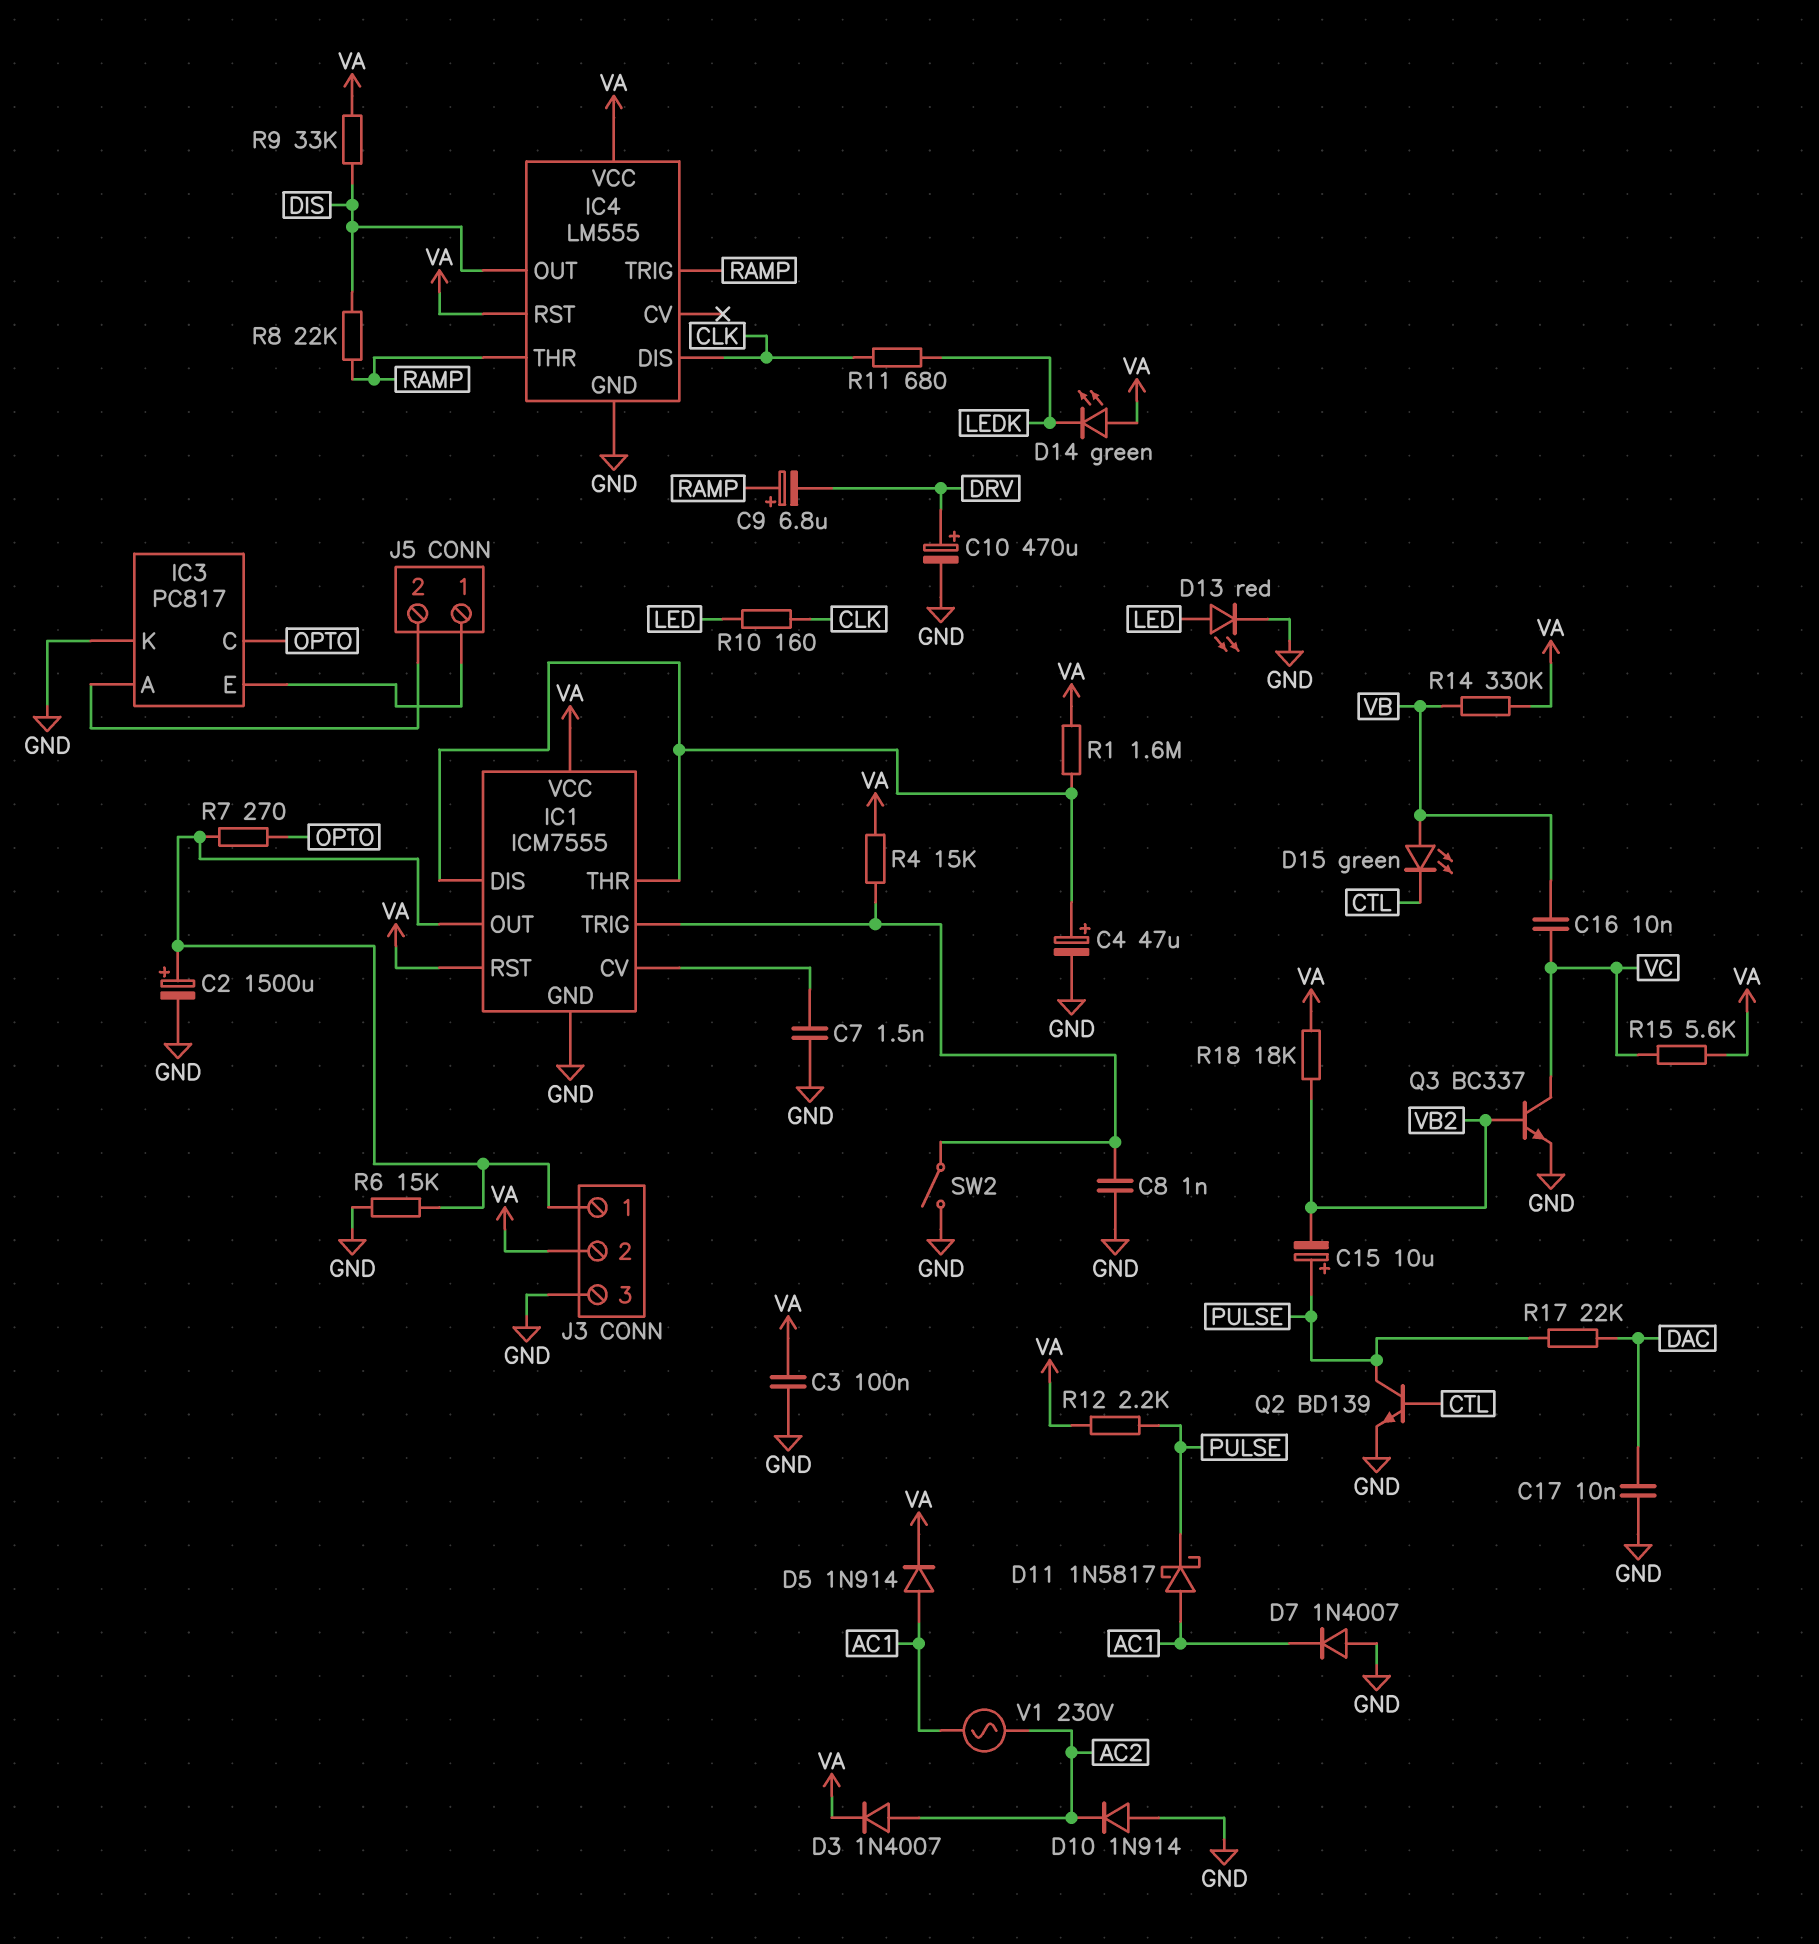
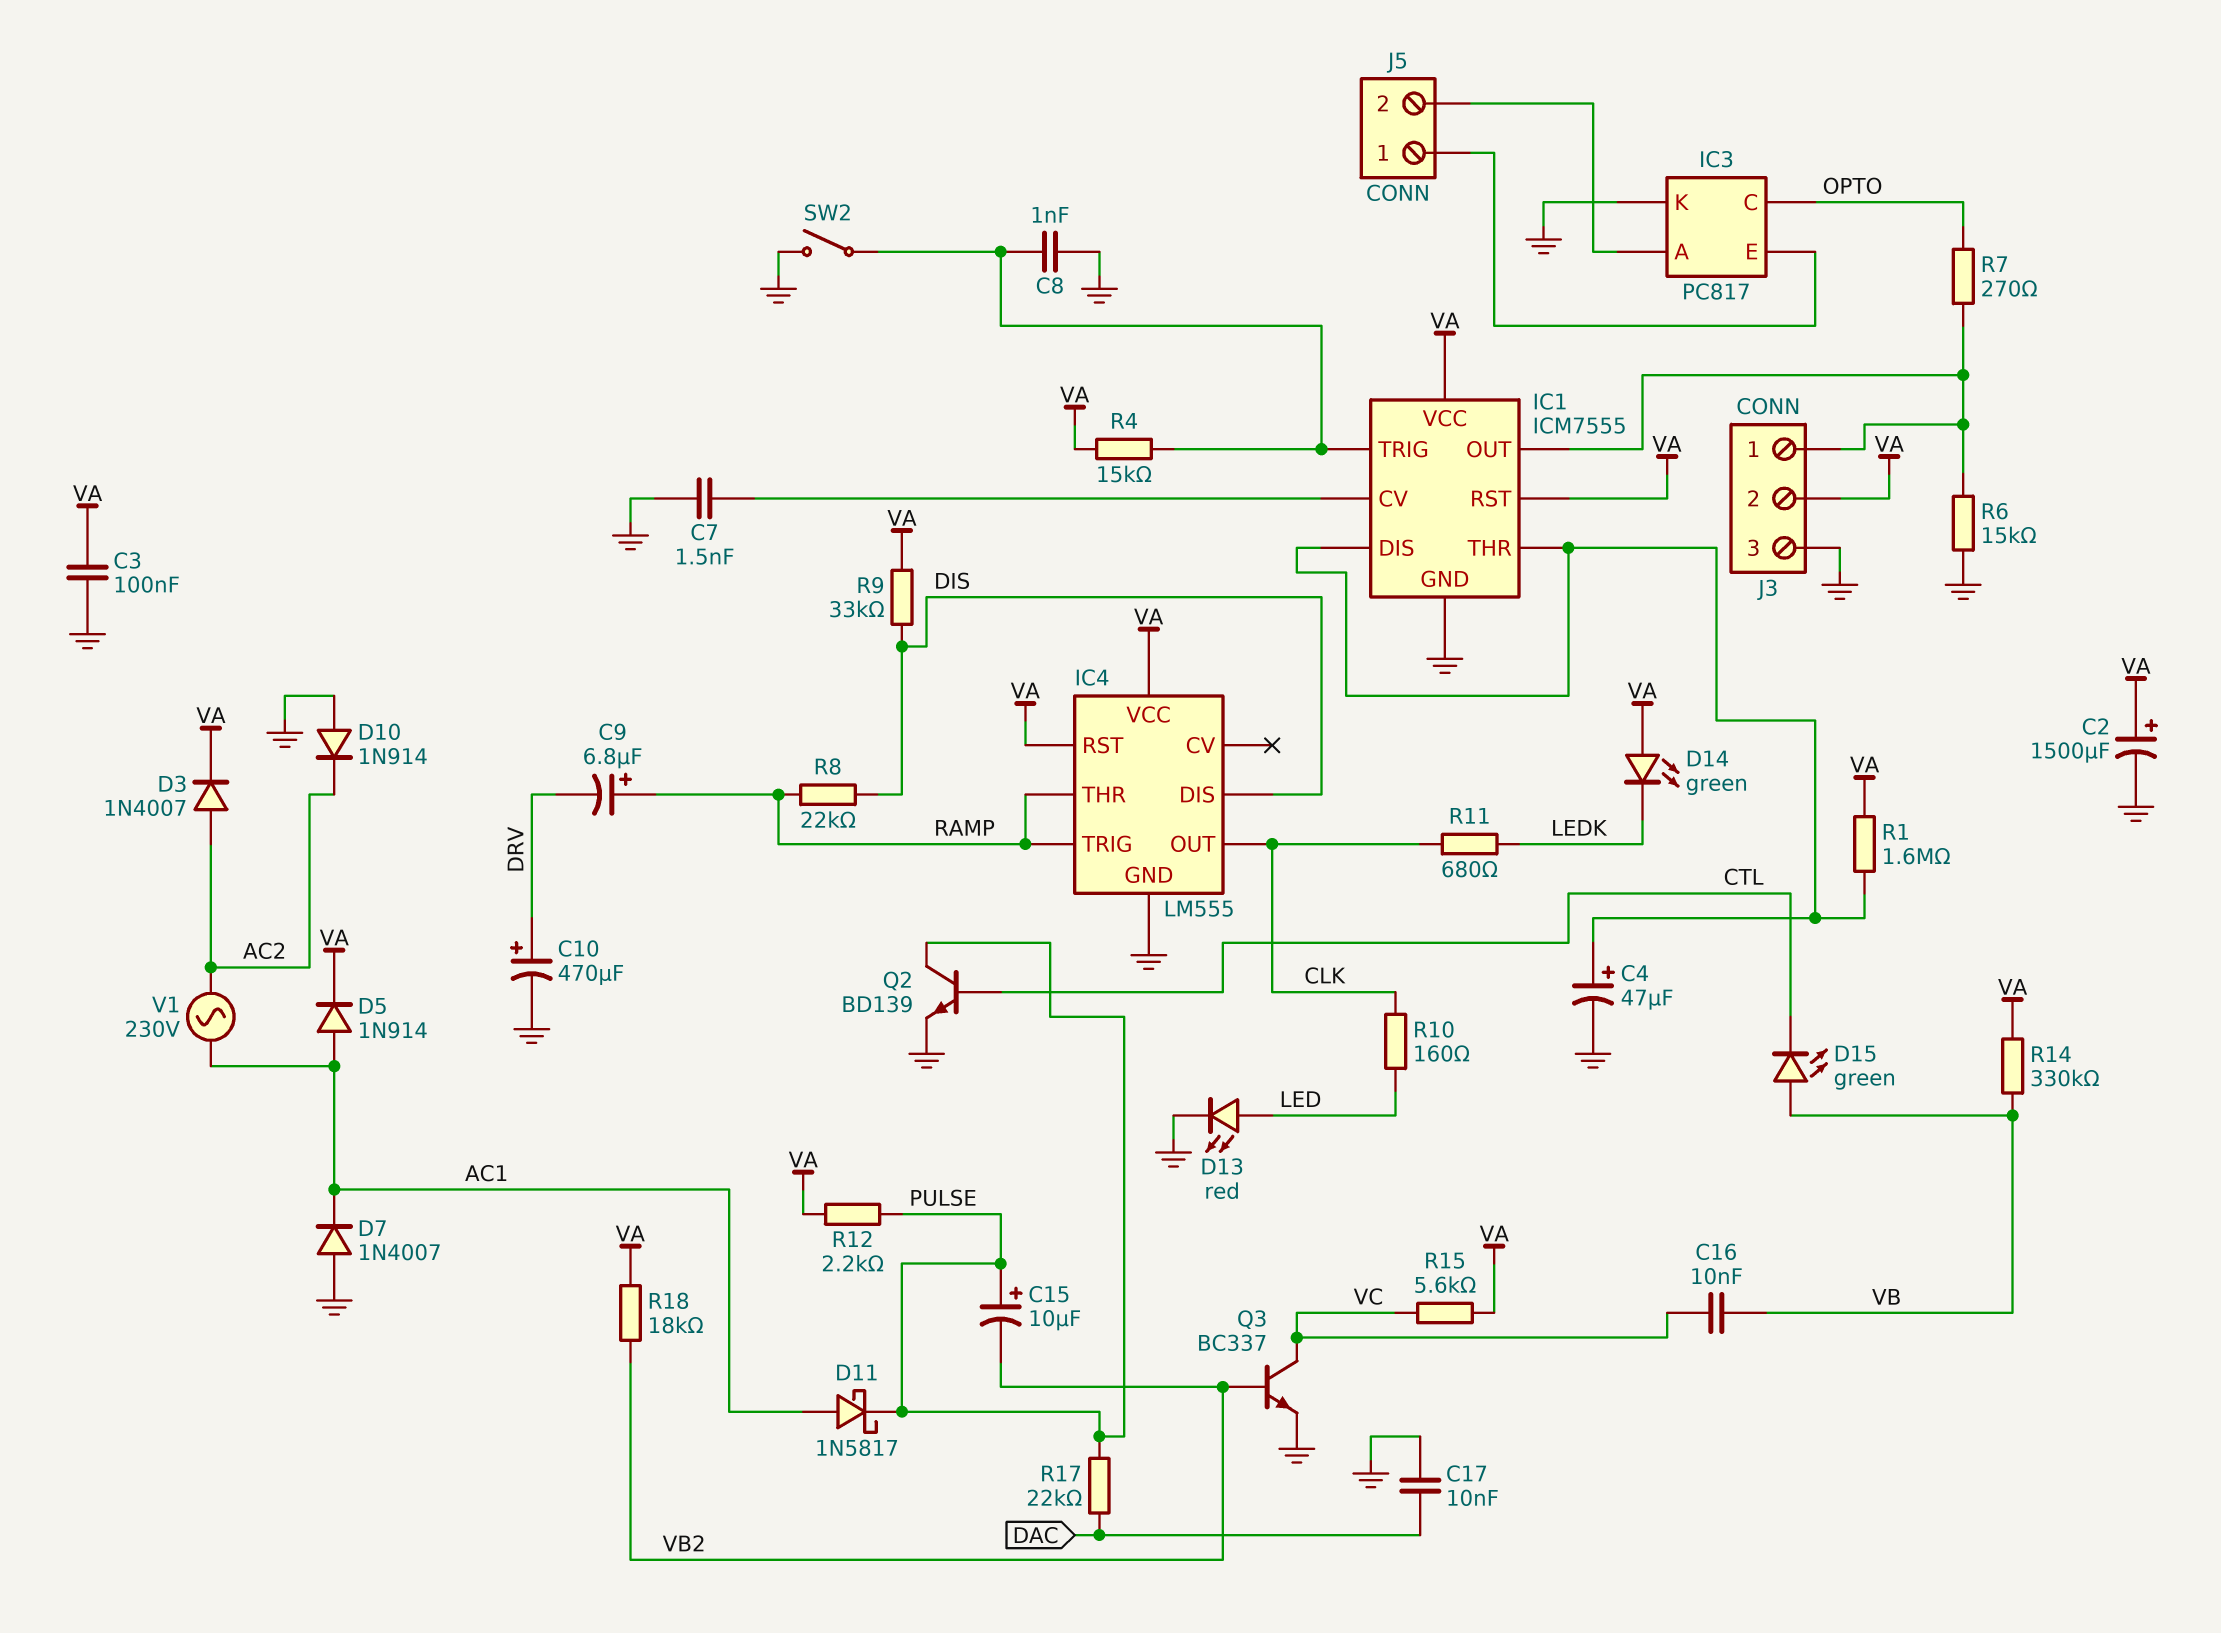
C2: 1500uF (plus IC1/OUT, minus GND) -> 1500uF (plus VA, minus GND)
IC4 pin DIS: CLK -> DIS
IC4 pin OUT: DIS -> CLK

